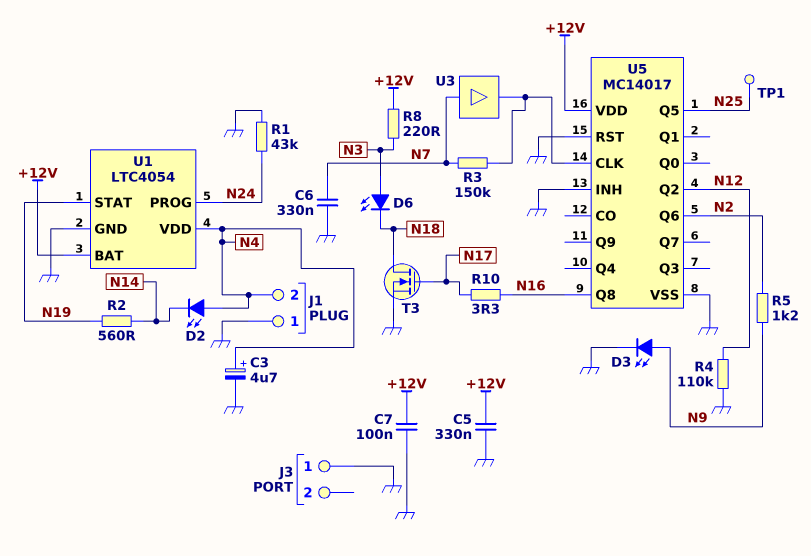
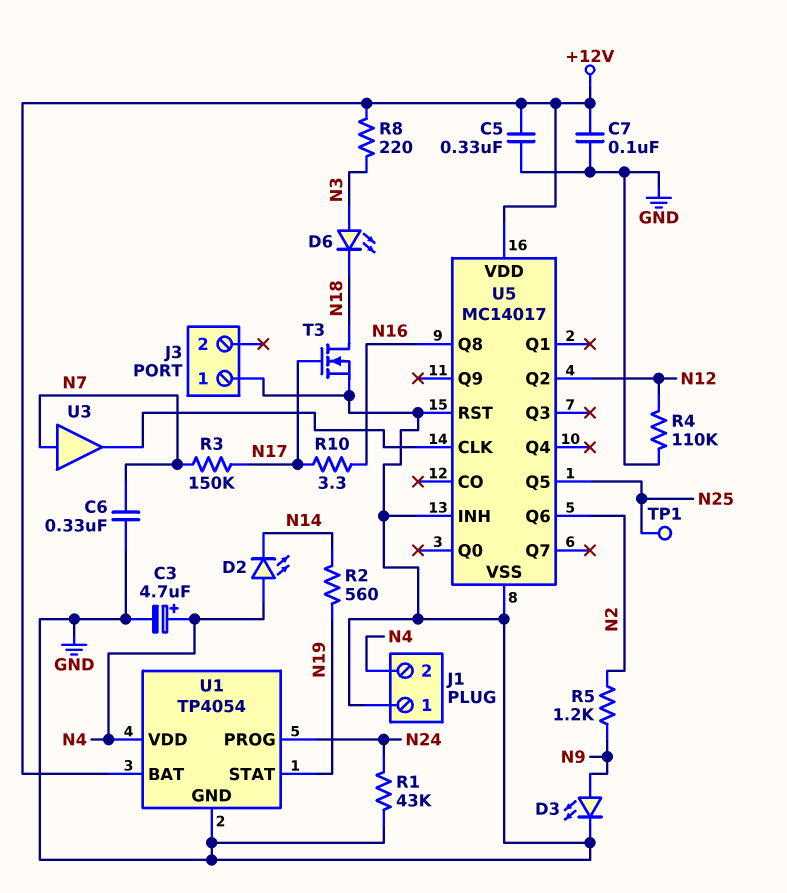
R3: 150k (N7, U5/CLK) -> 150k (N7, N17)
U1: LTC4054 -> TP4054

